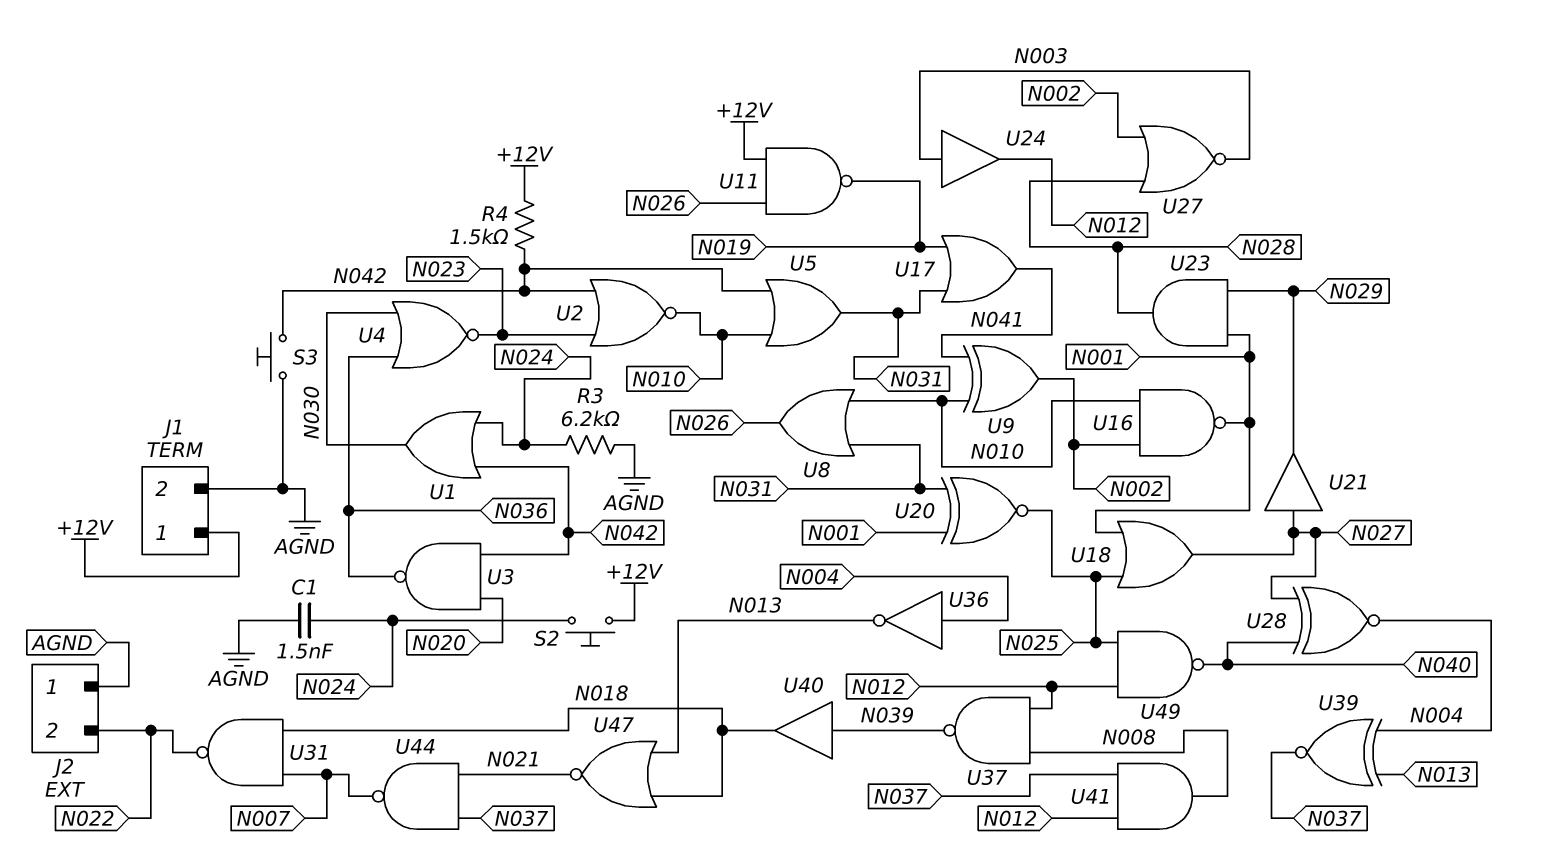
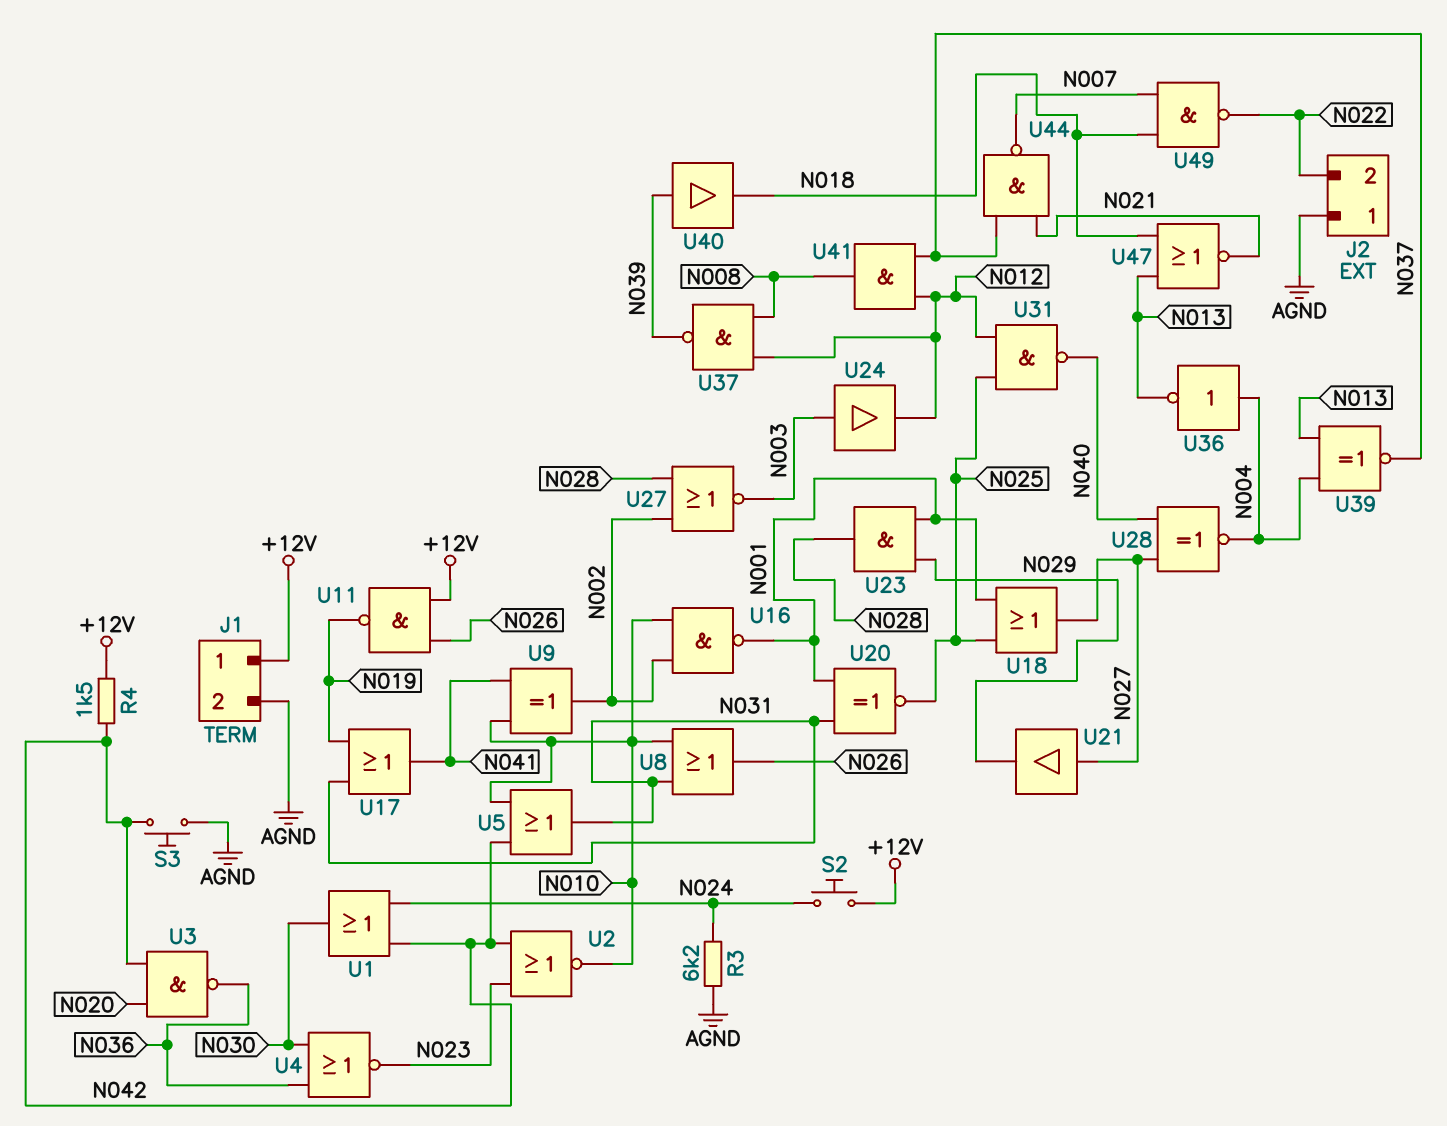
C1: 1.5nF (AGND, N024) -> none
U31: NAND (in N007, in N018, out N022) -> NAND (in N012, in N025, out N040)
U49: NAND (in N012, in N025, out N040) -> NAND (in N007, in N018, out N022)

